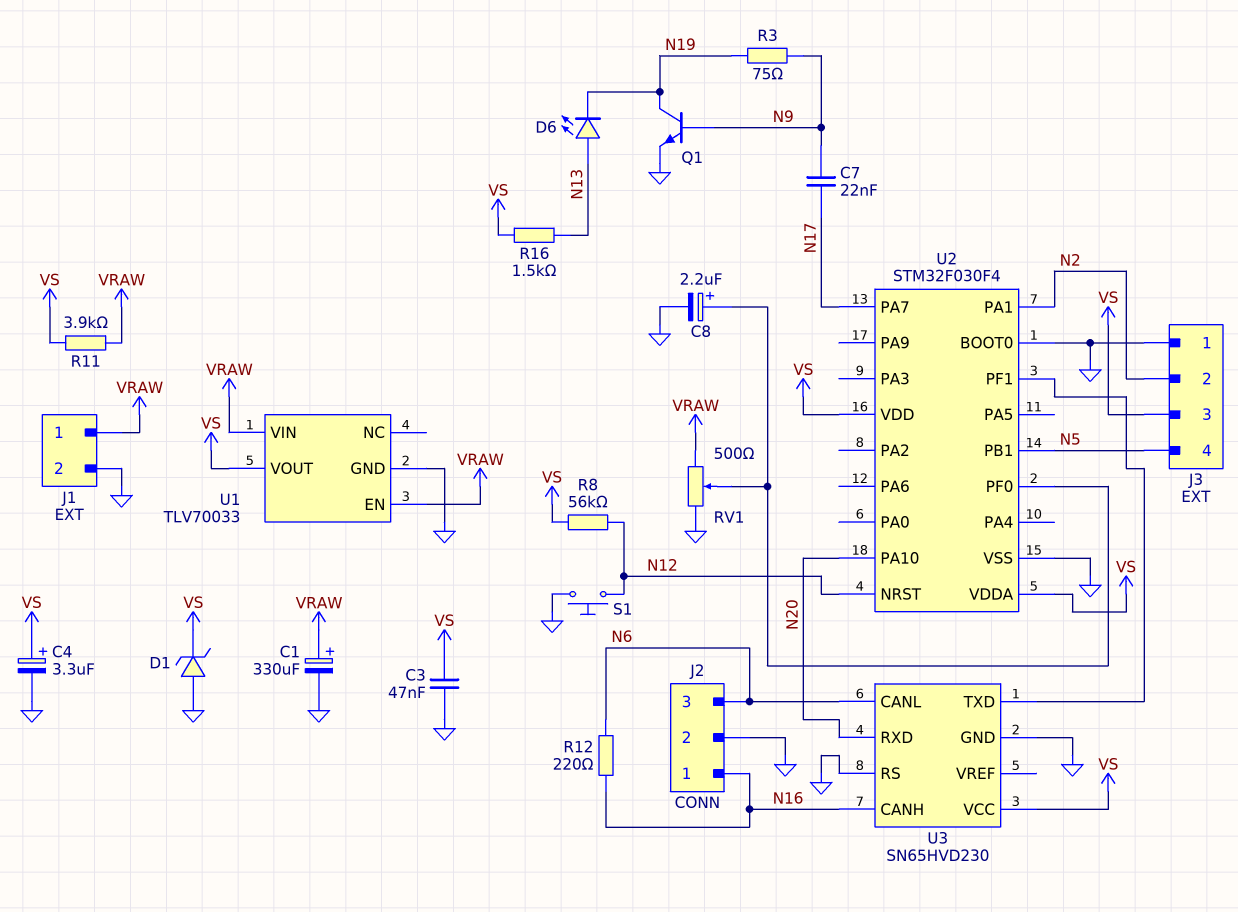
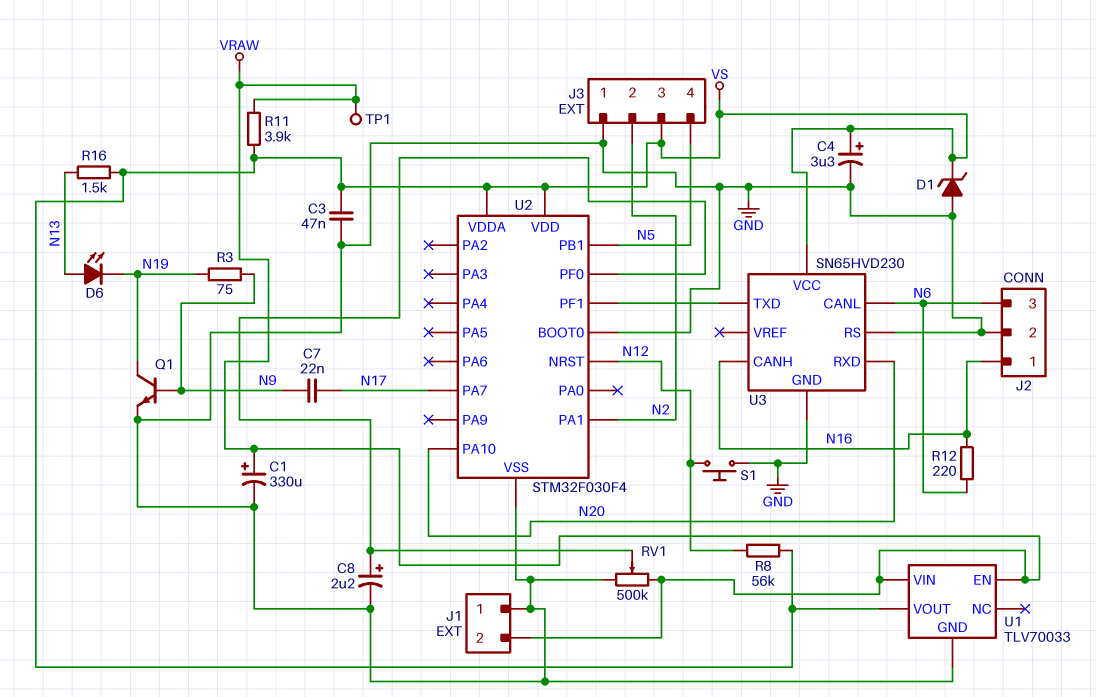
J1 pin 1: VRAW -> GND
J1 pin 2: GND -> VRAW
RV1: 500 (GND, VRAW, wiper U2/PF0) -> 500k (GND, VRAW, wiper U2/PF0)
TP1: none -> test point (VRAW)

